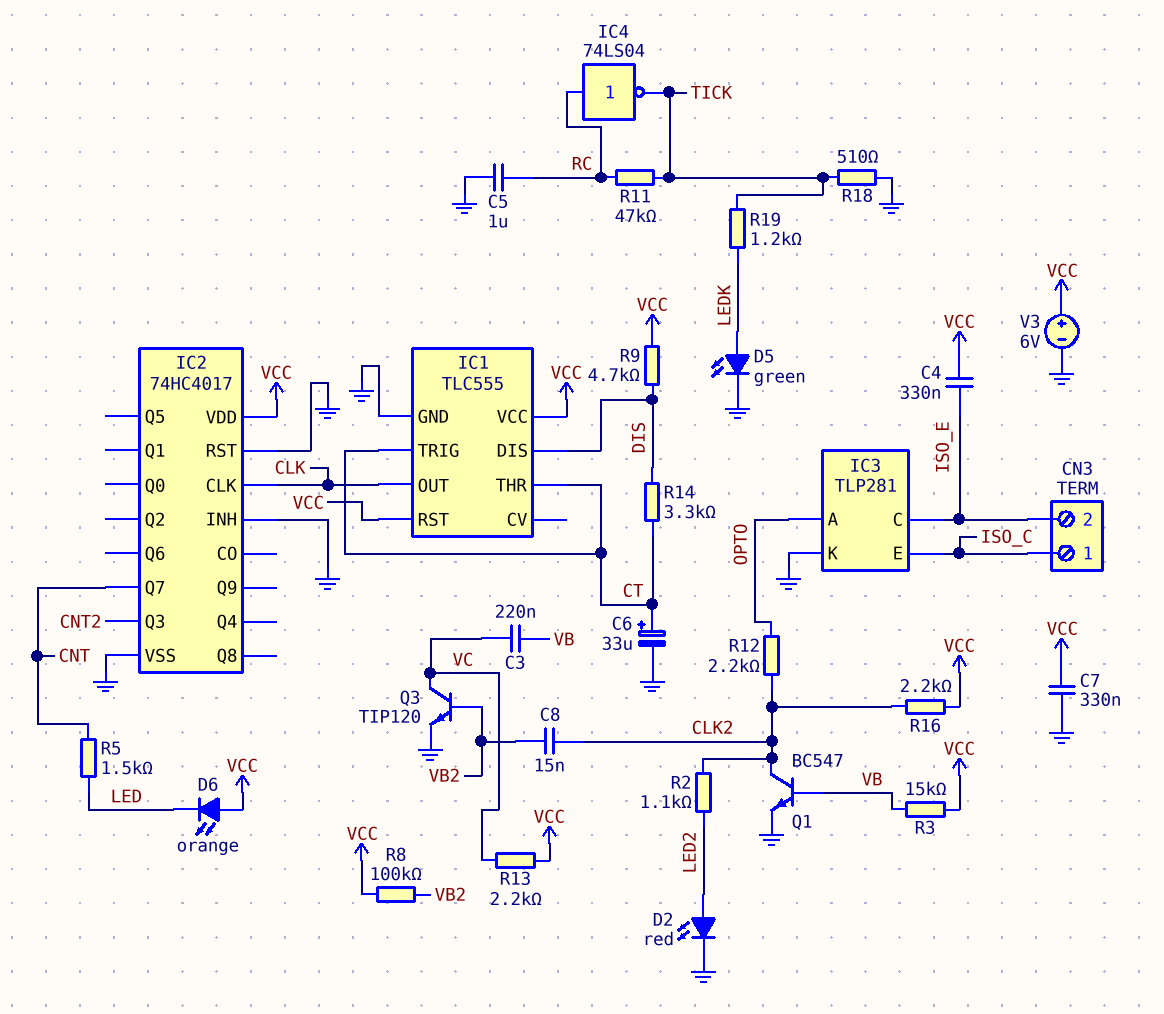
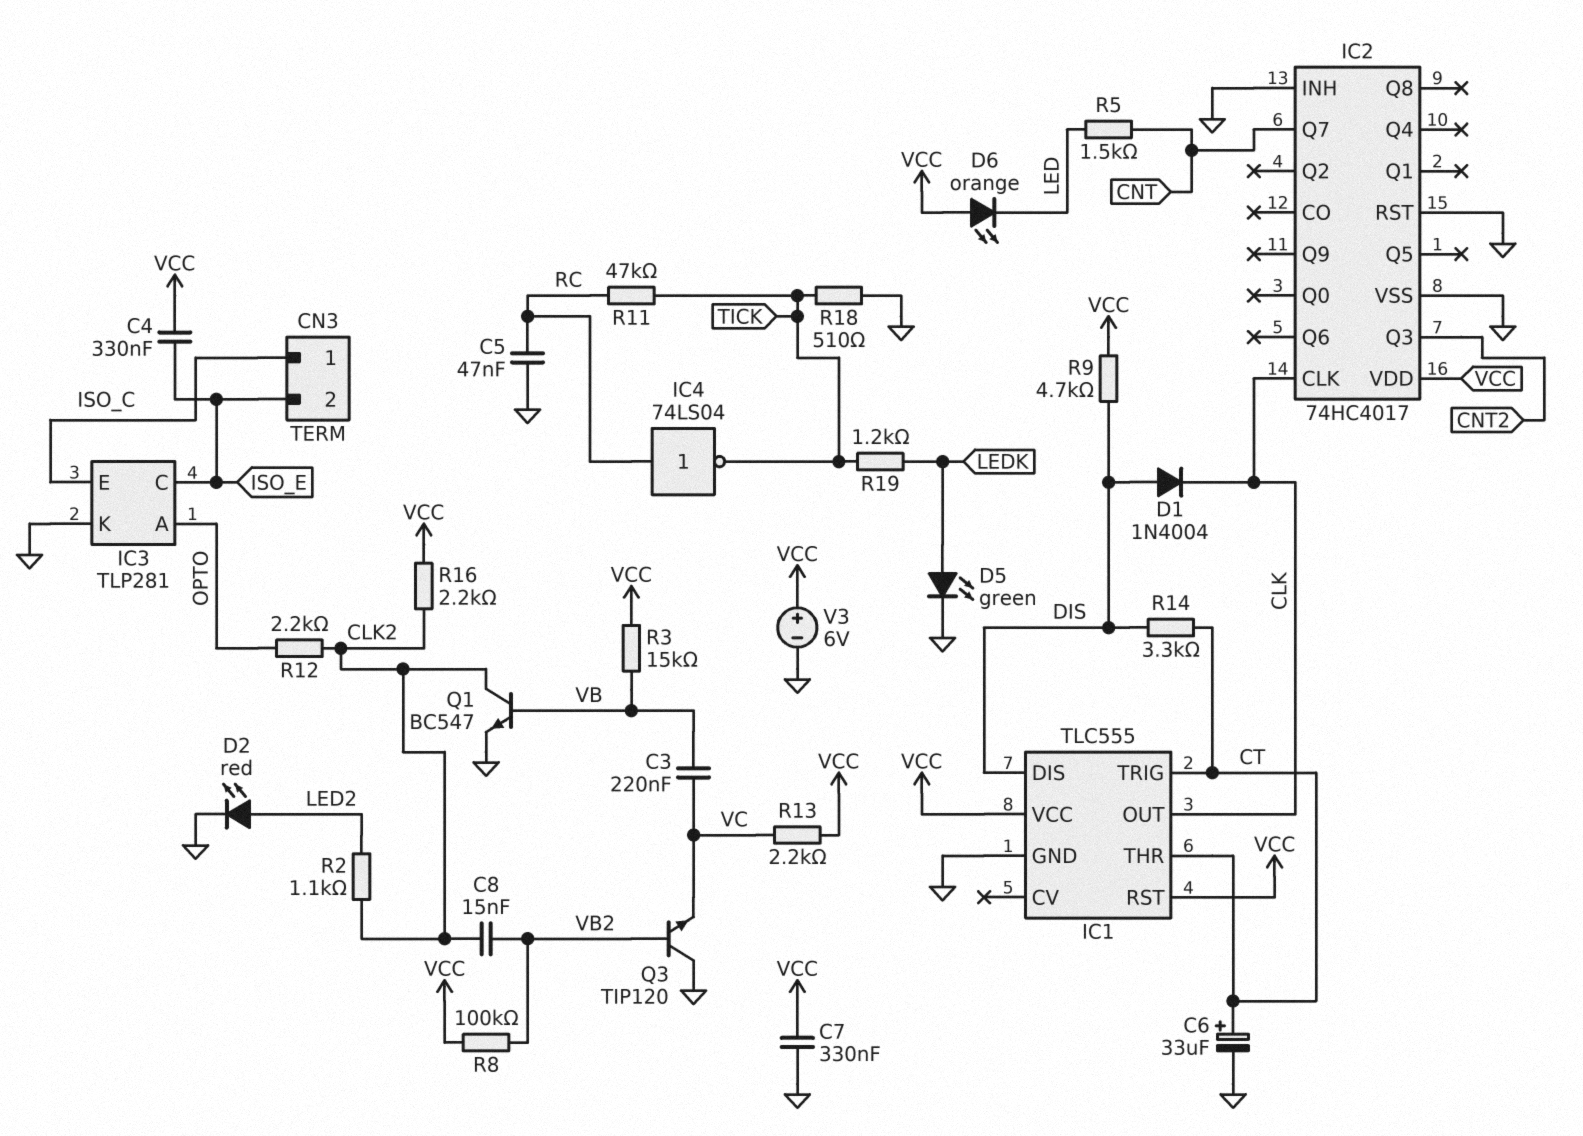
C5: 1uF (GND, RC) -> 47nF (GND, RC)
D1: none -> diode 1N4004 (A DIS, K CLK)
Q3: NPN TIP120 (B VB2, C VC, E GND) -> NPN TIP120 (B VB2, C GND, E VC)

